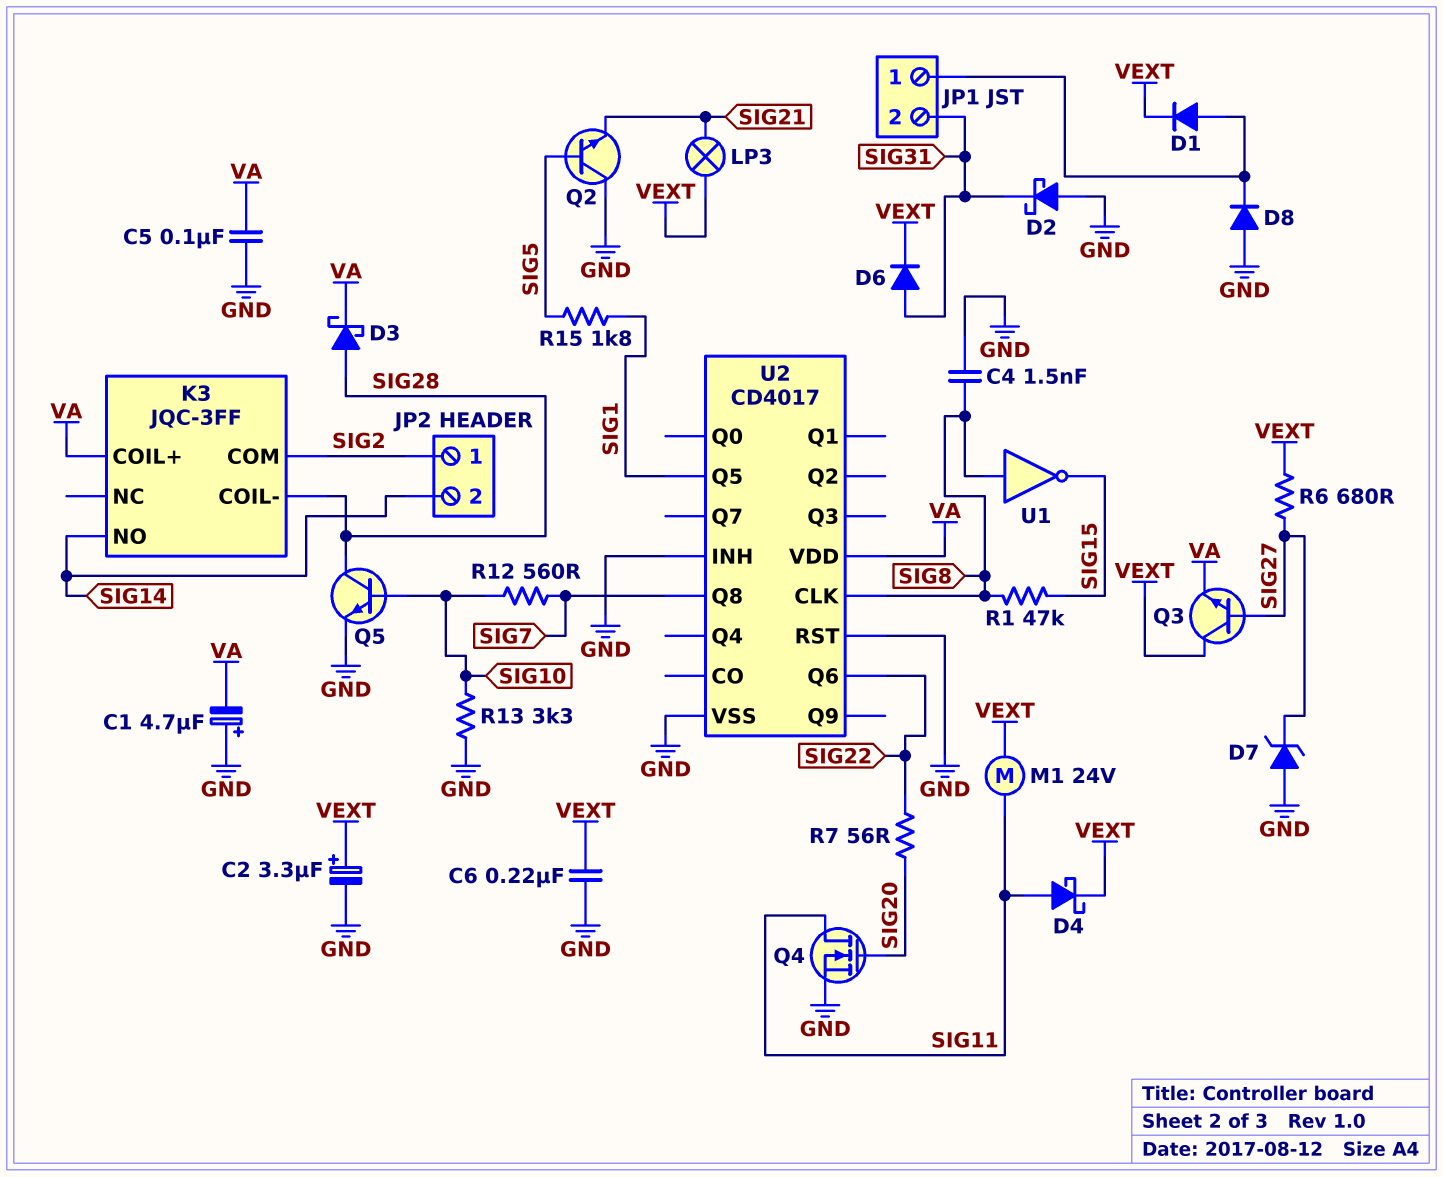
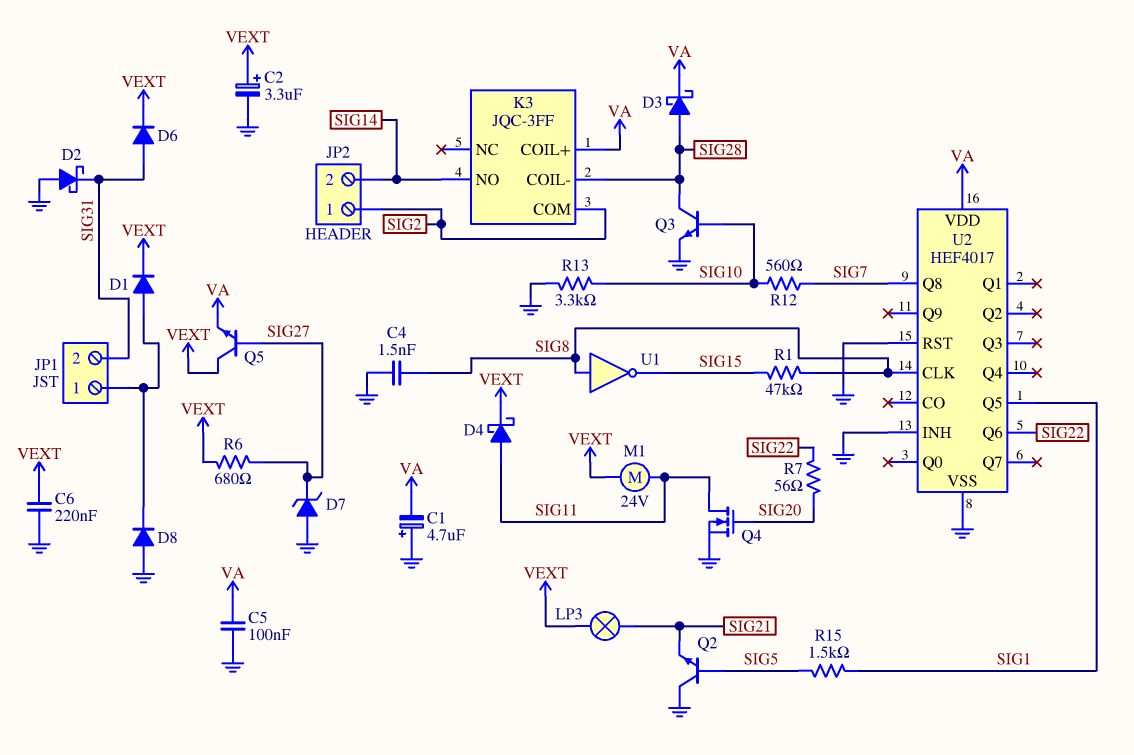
Q3: NPN (B SIG27, C VEXT, E VA) -> NPN (B SIG10, C SIG28, E GND)
Q5: NPN (B SIG10, C SIG28, E GND) -> NPN (B SIG27, C VEXT, E VA)
R15: 1.8k (SIG1, SIG5) -> 1.5k (SIG1, SIG5)
U2: CD4017 -> HEF4017

